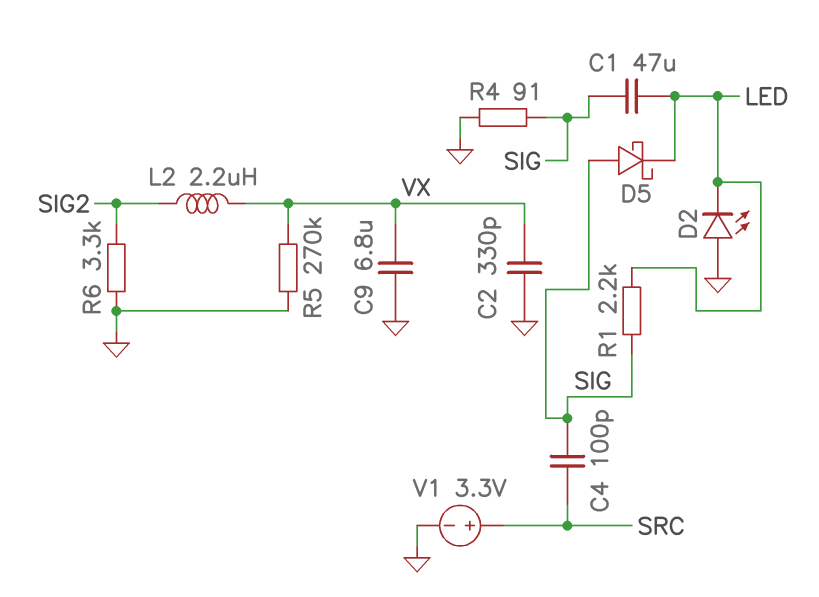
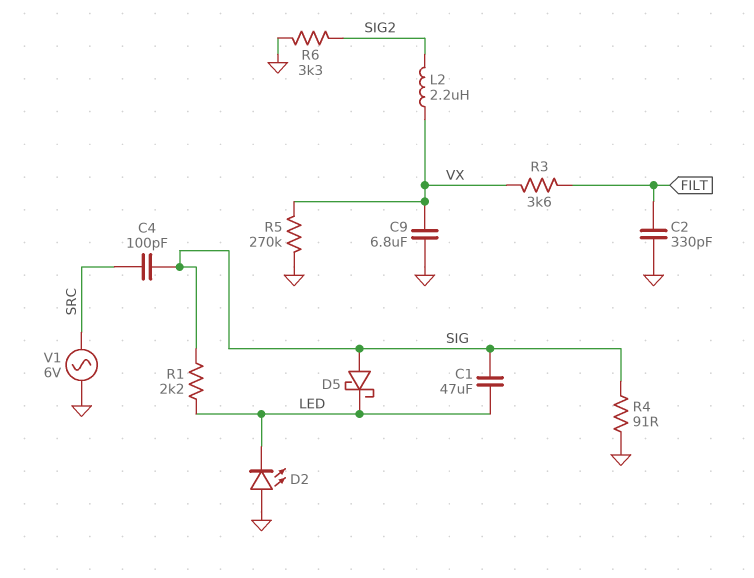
C2: 330pF (GND, VX) -> 330pF (FILT, GND)
R3: none -> 3.6k (FILT, VX)
V1: 3.3V (plus SRC, minus GND) -> AC 6V (GND, SRC)

